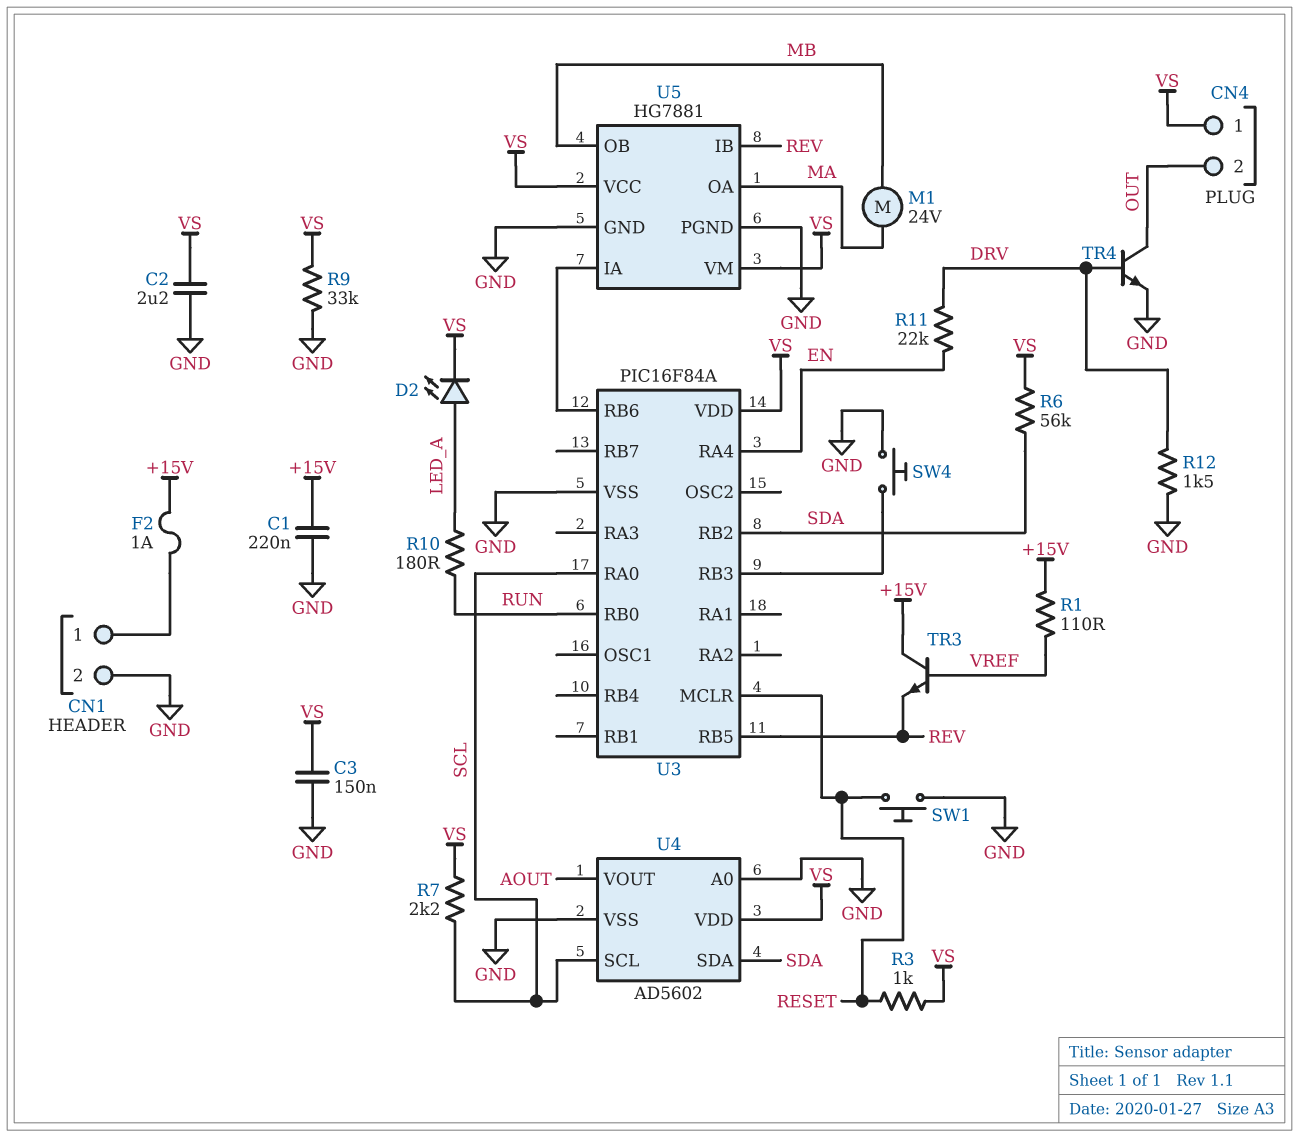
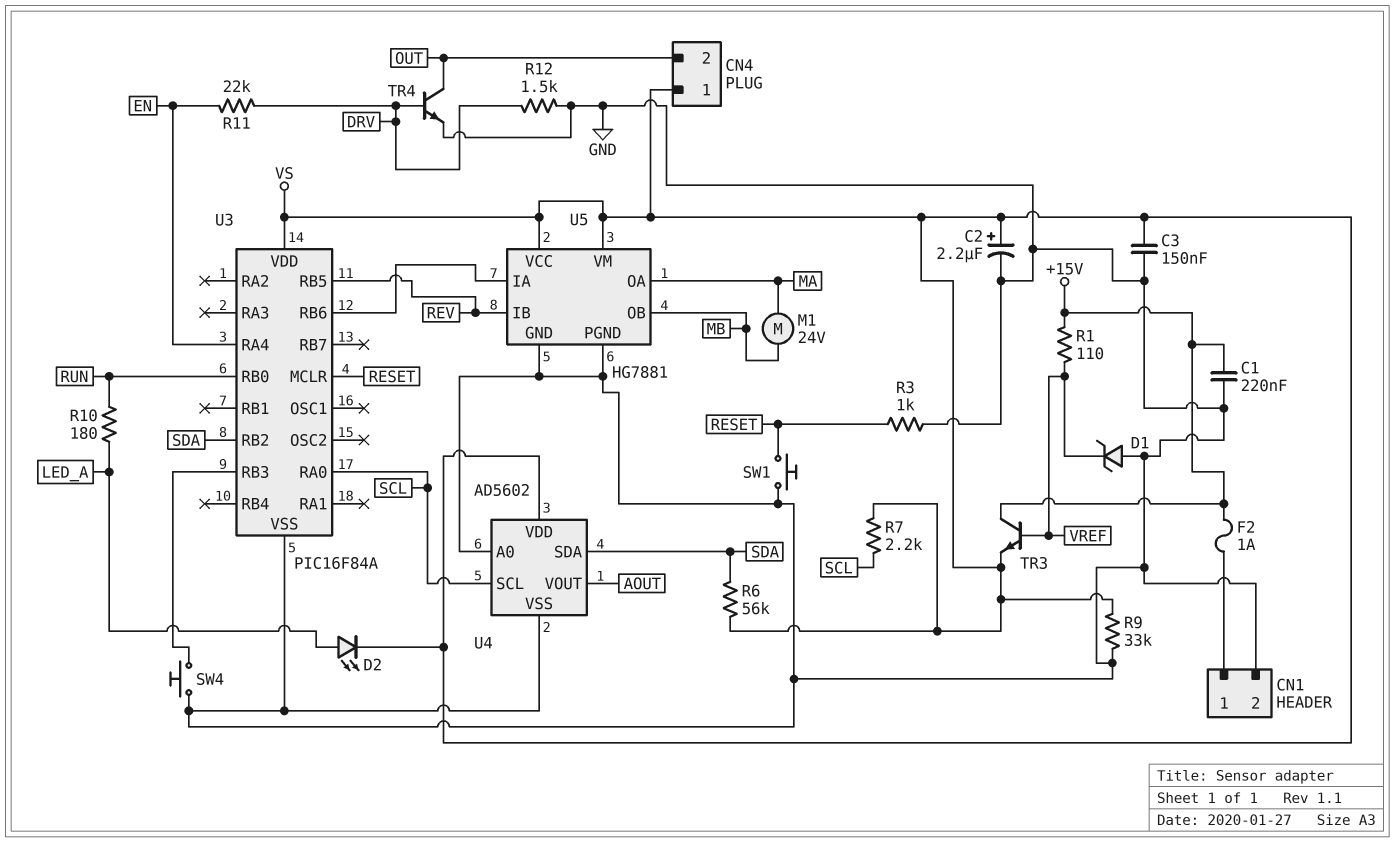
C2: 2.2uF (GND, VS) -> 2.2uF (plus VS, minus GND)
D1: none -> zener (A GND, K VREF)
R3: 1k (RESET, VS) -> 1k (GND, RESET)
TR3: NPN (B VREF, C +15V, E REV) -> NPN (B VREF, C +15V, E VS)

